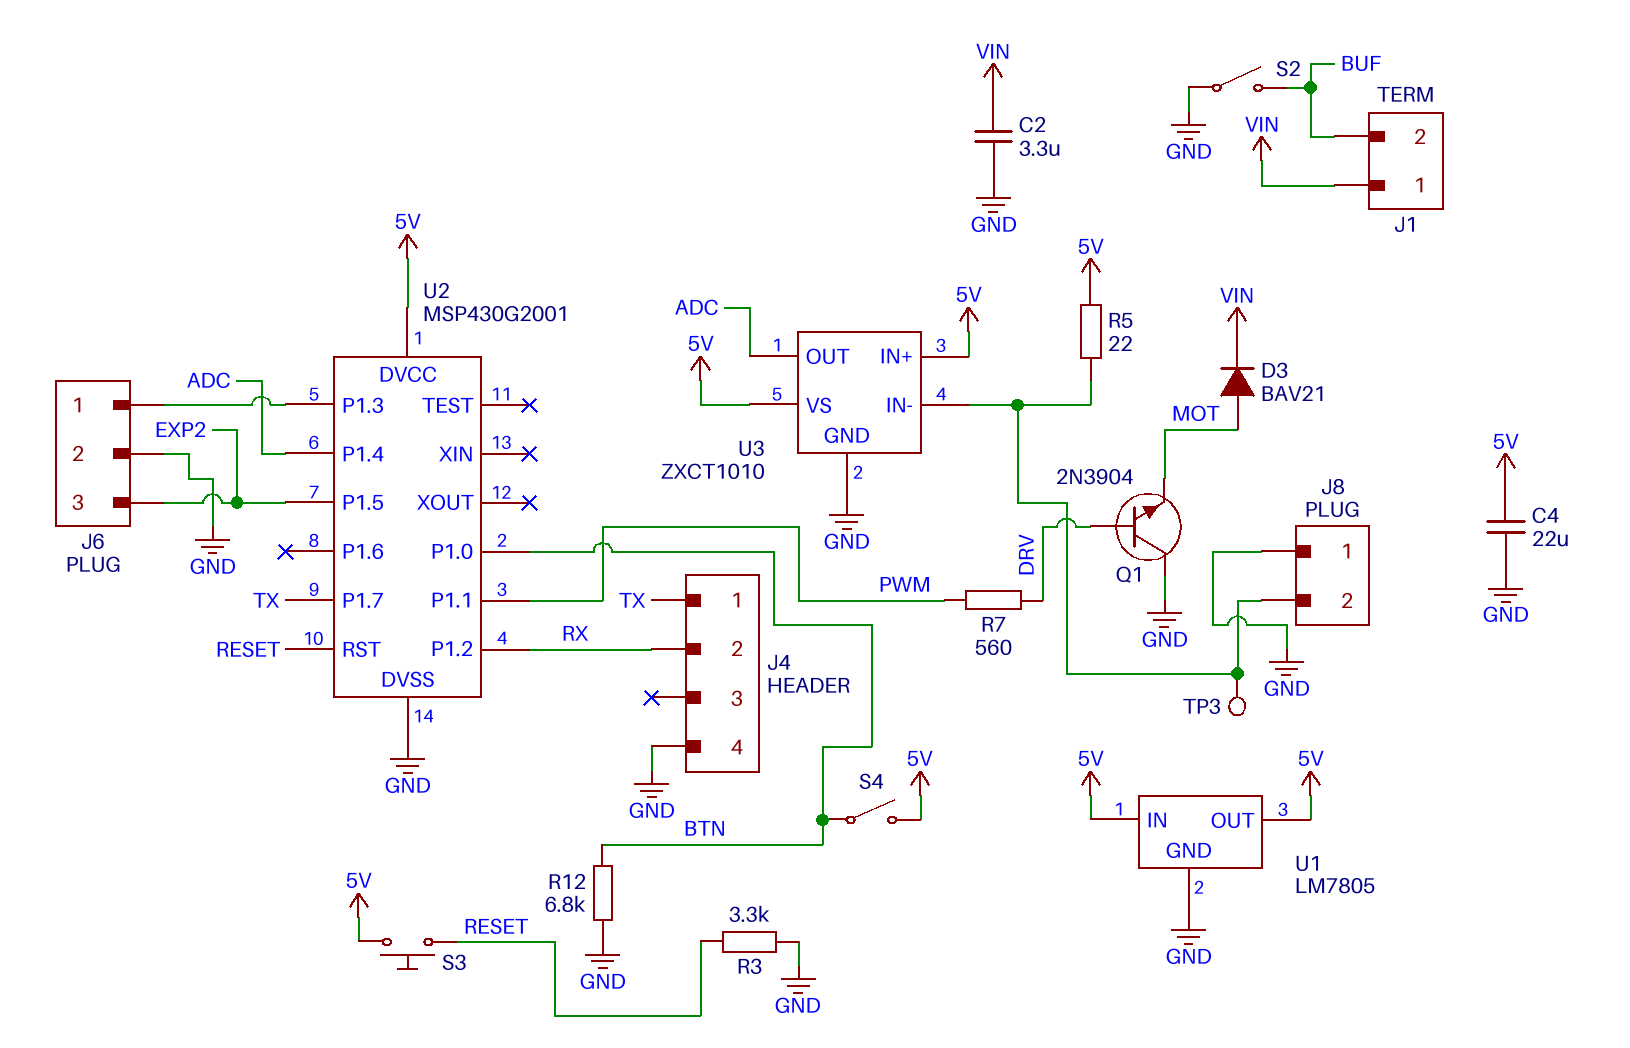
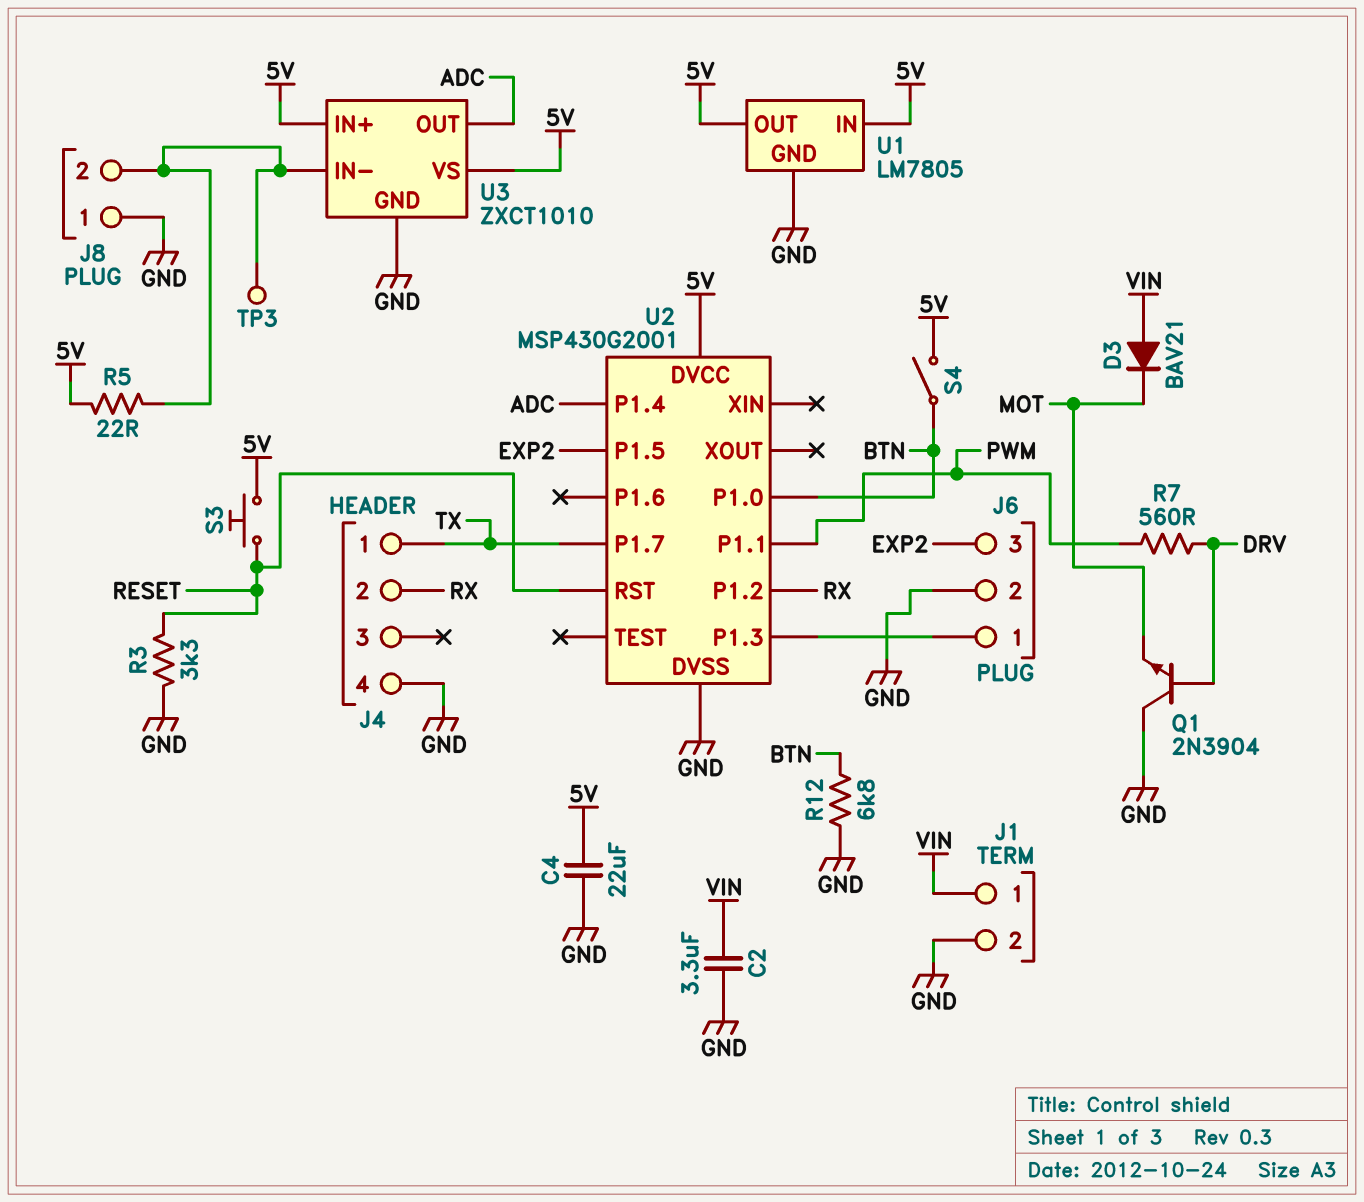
D3: diode BAV21 (A MOT, K VIN) -> diode BAV21 (A VIN, K MOT)
J1 pin 2: BUF -> GND
S2: switch (BUF, GND) -> none

